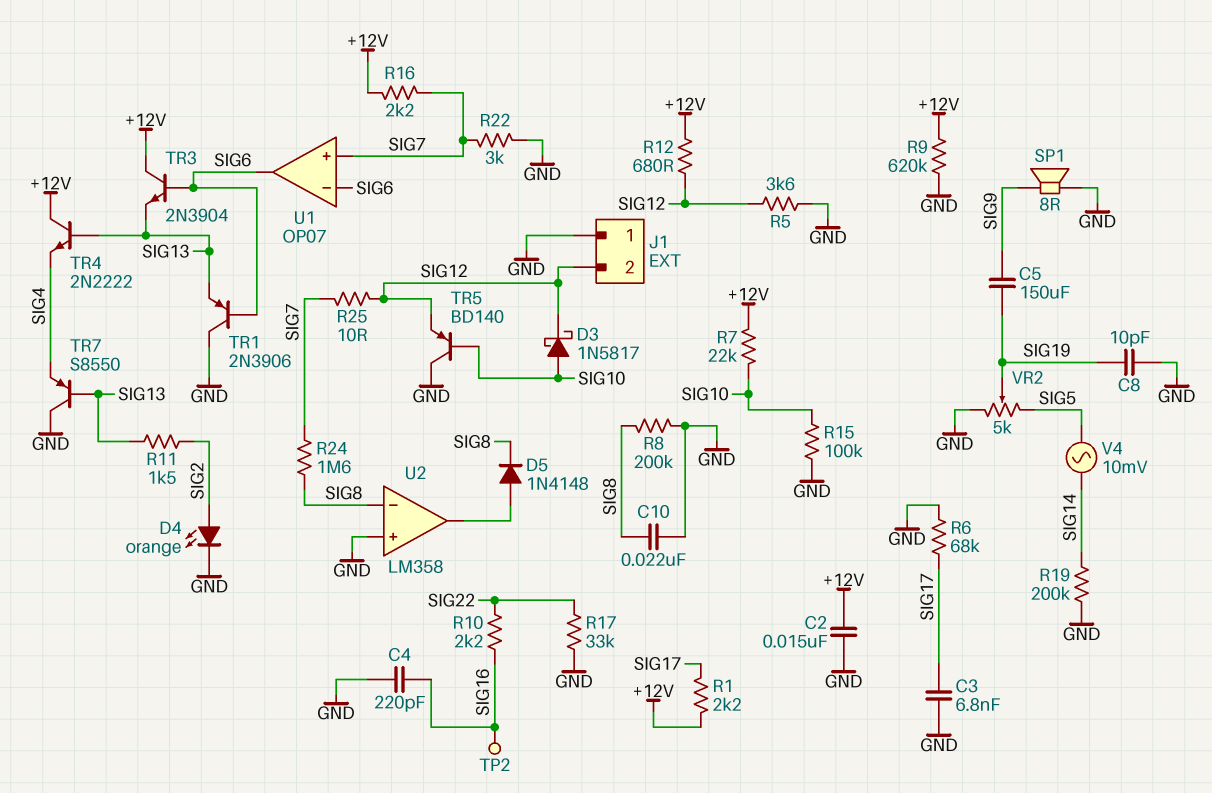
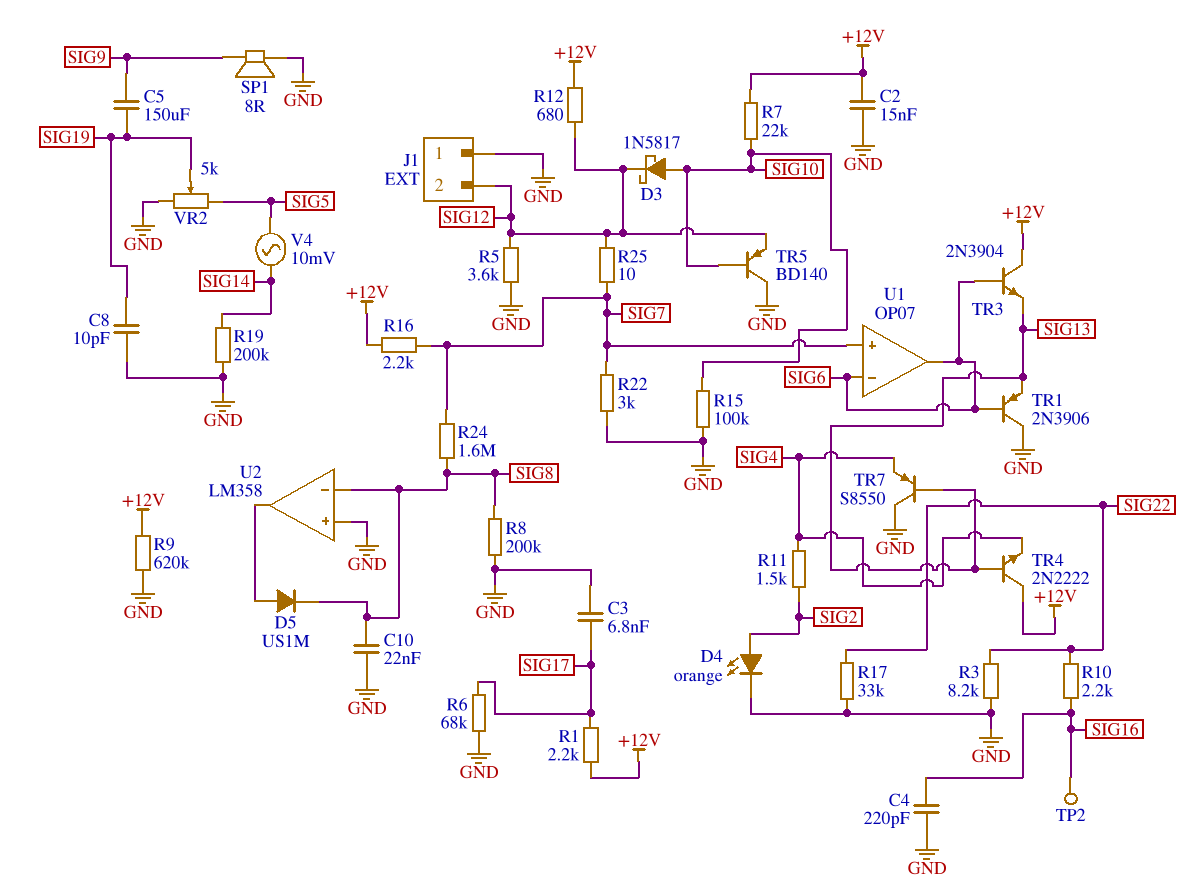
D5: diode 1N4148 (A U2/out, K SIG8) -> diode US1M (A U2/out, K SIG8)
R3: none -> 8.2k (GND, SIG22)
R11: 1.5k (SIG2, SIG13) -> 1.5k (SIG2, SIG4)

